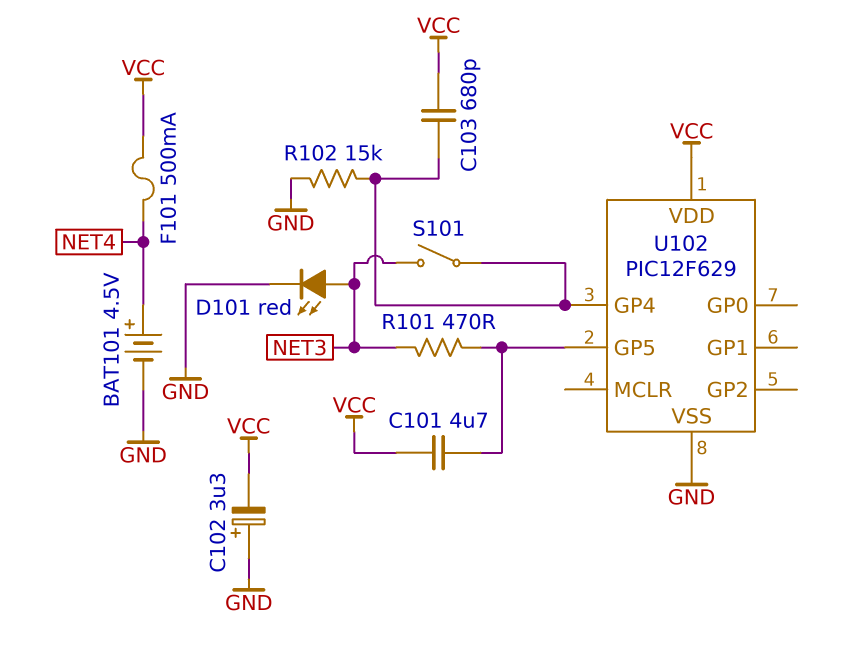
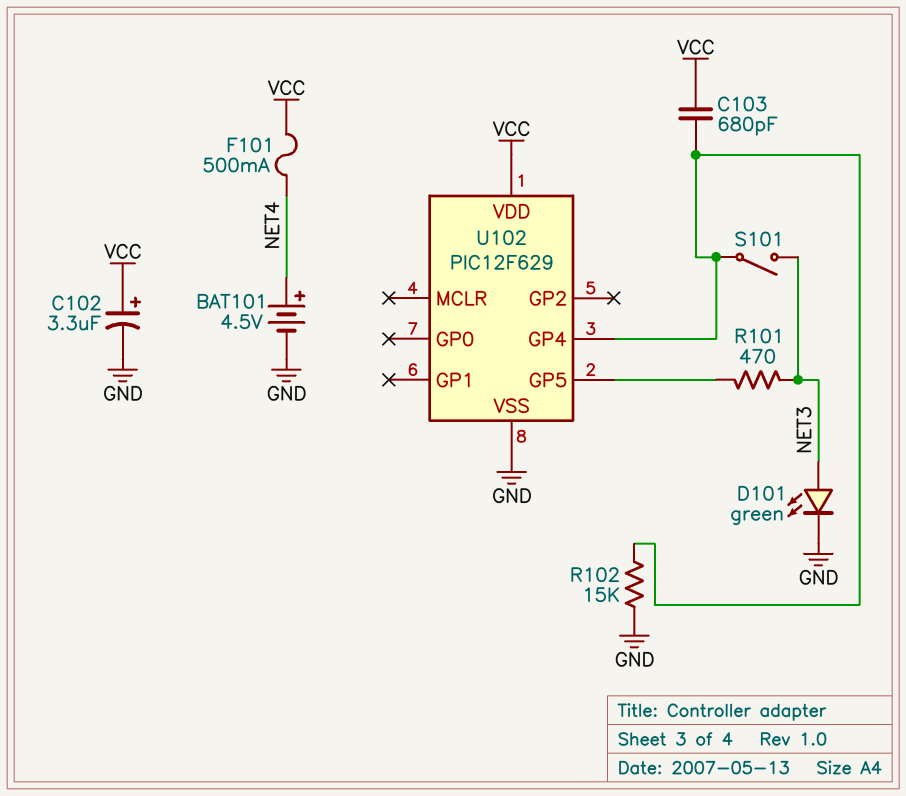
C101: 4.7uF (U102/GP5, VCC) -> none
C102: 3.3uF (plus GND, minus VCC) -> 3.3uF (plus VCC, minus GND)
D101: LED red (A NET3, K GND) -> LED green (A NET3, K GND)

